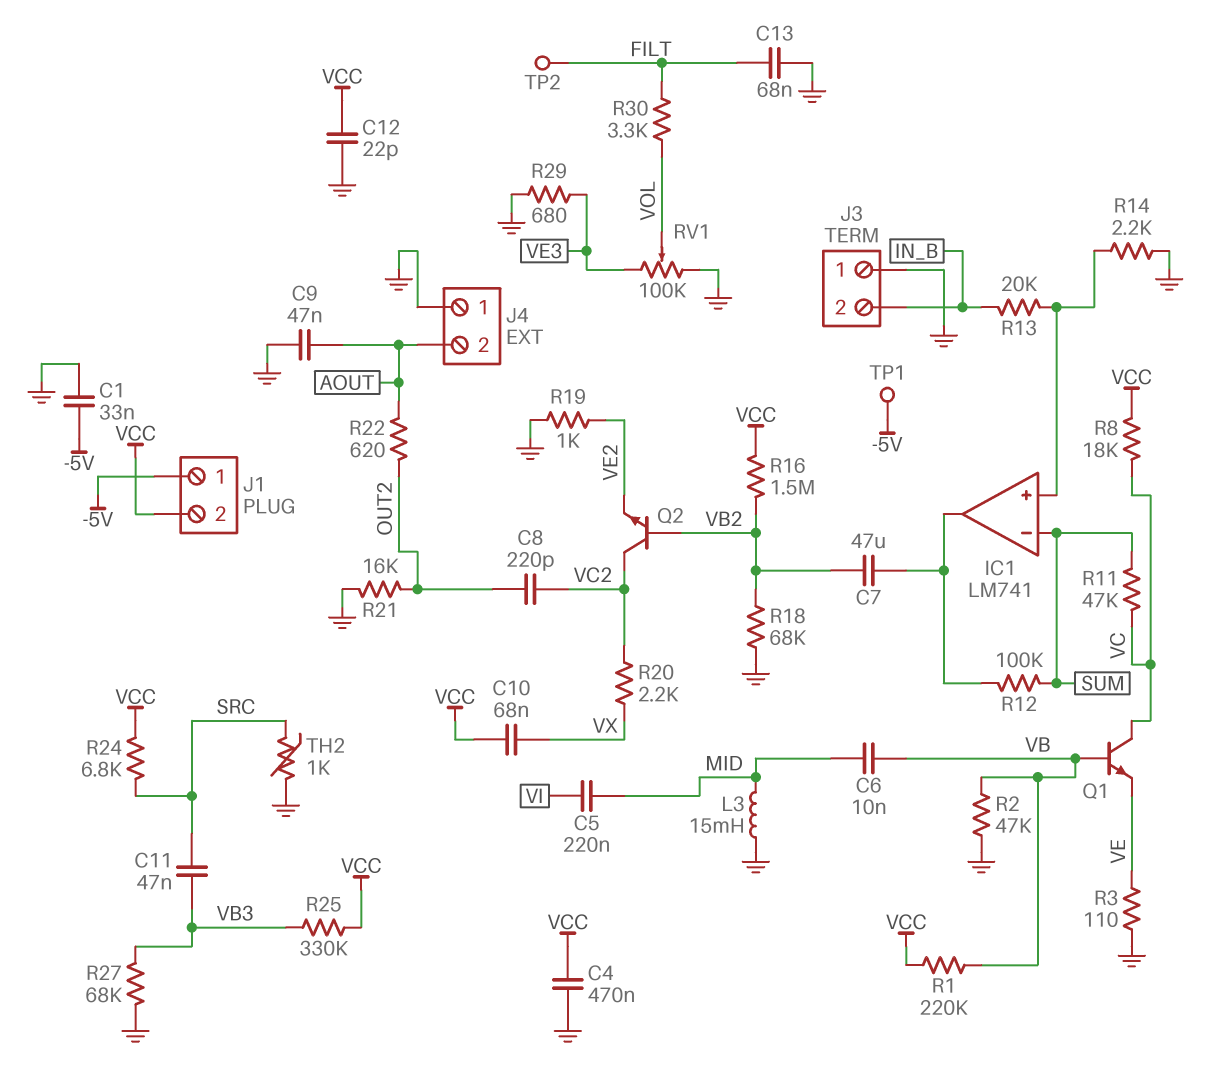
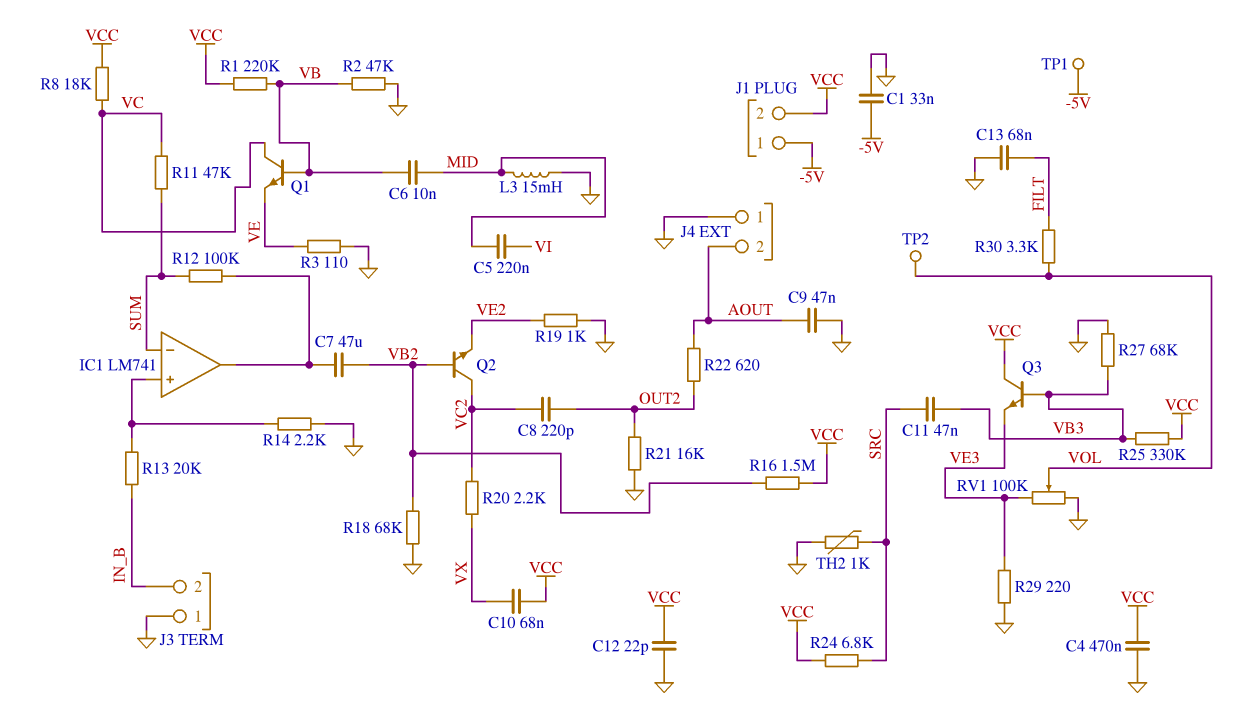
Q3: none -> NPN (B VB3, C VCC, E VE3)
R29: 680 (GND, VE3) -> 220 (GND, VE3)
TP2: test point (FILT) -> test point (VOL)

